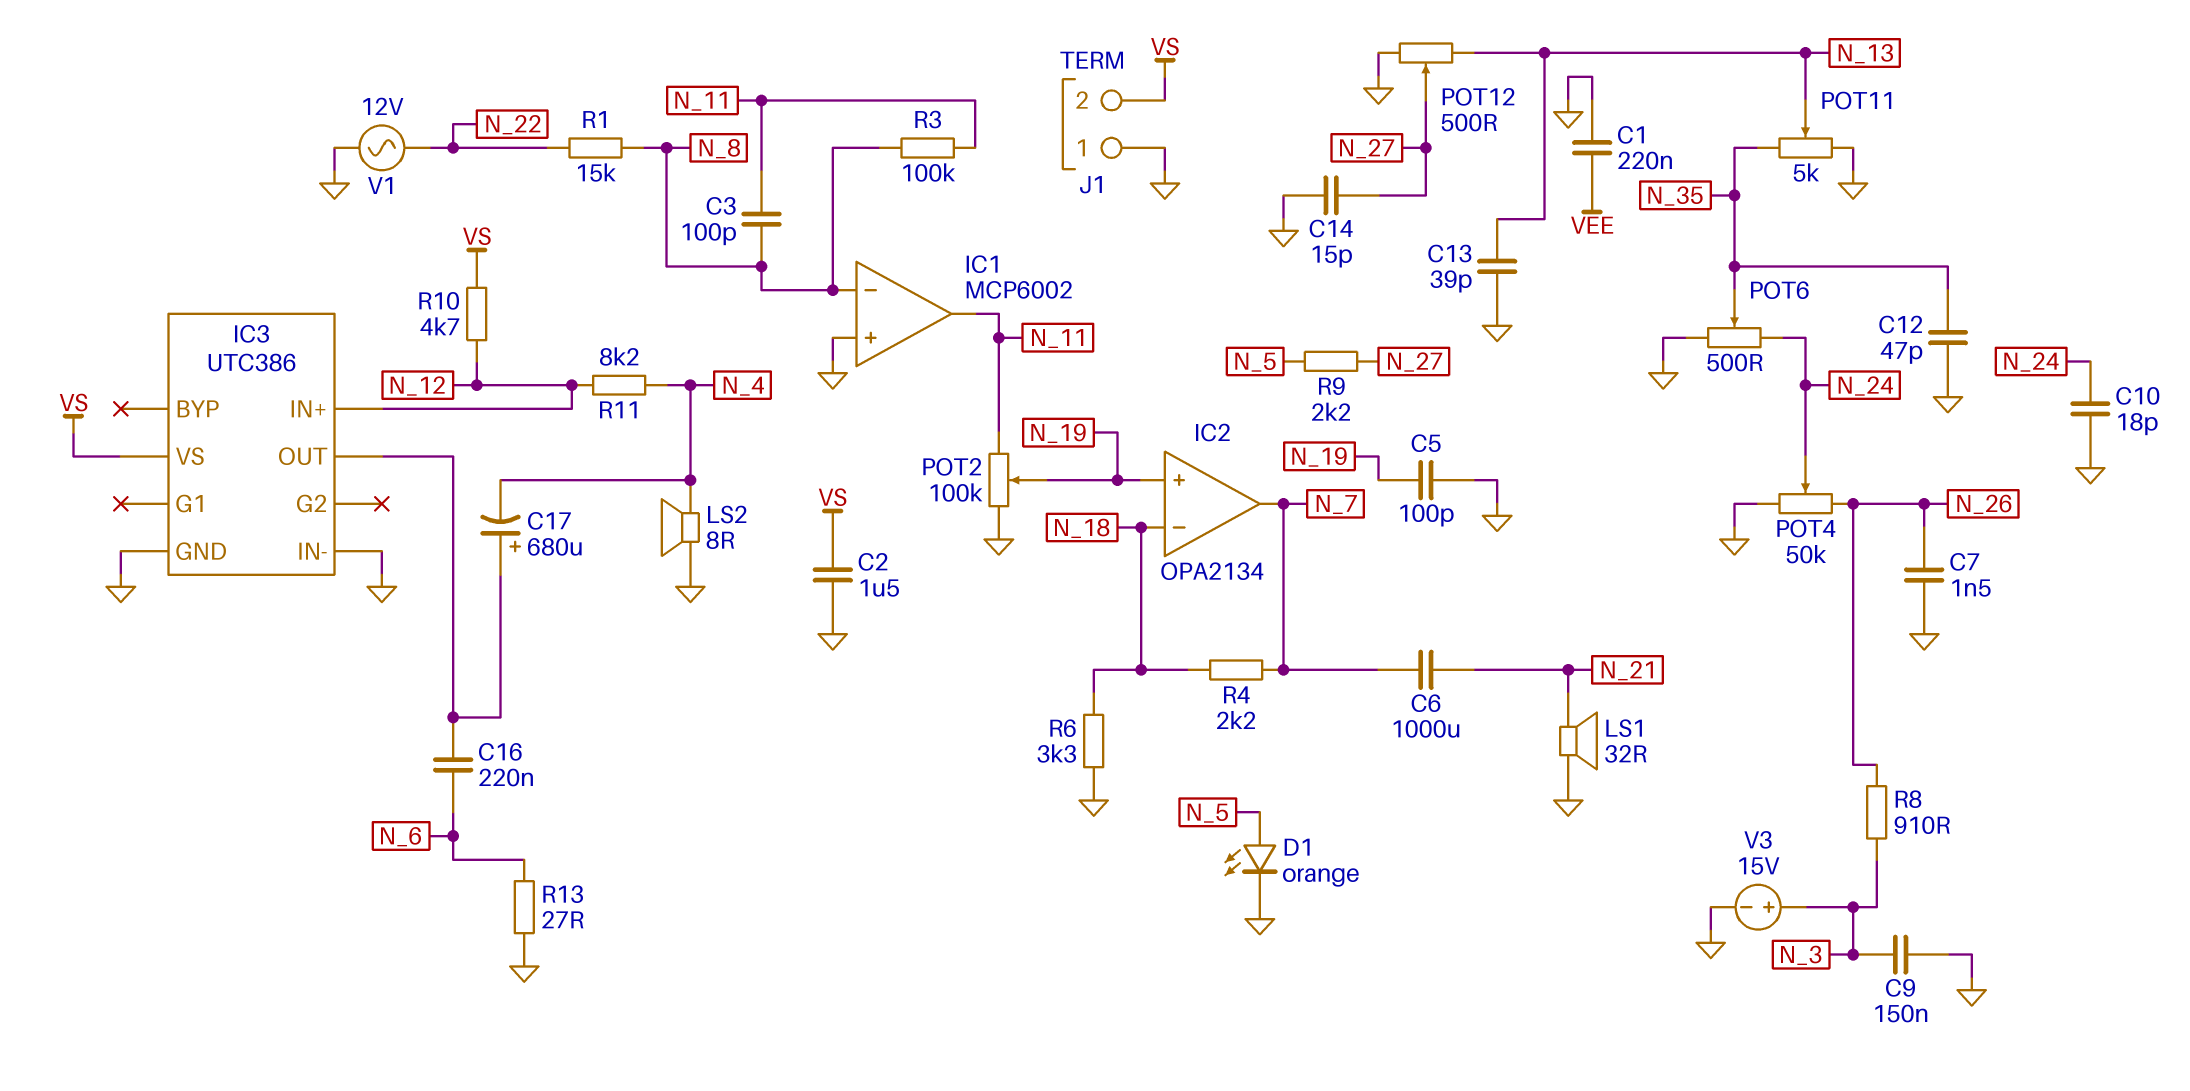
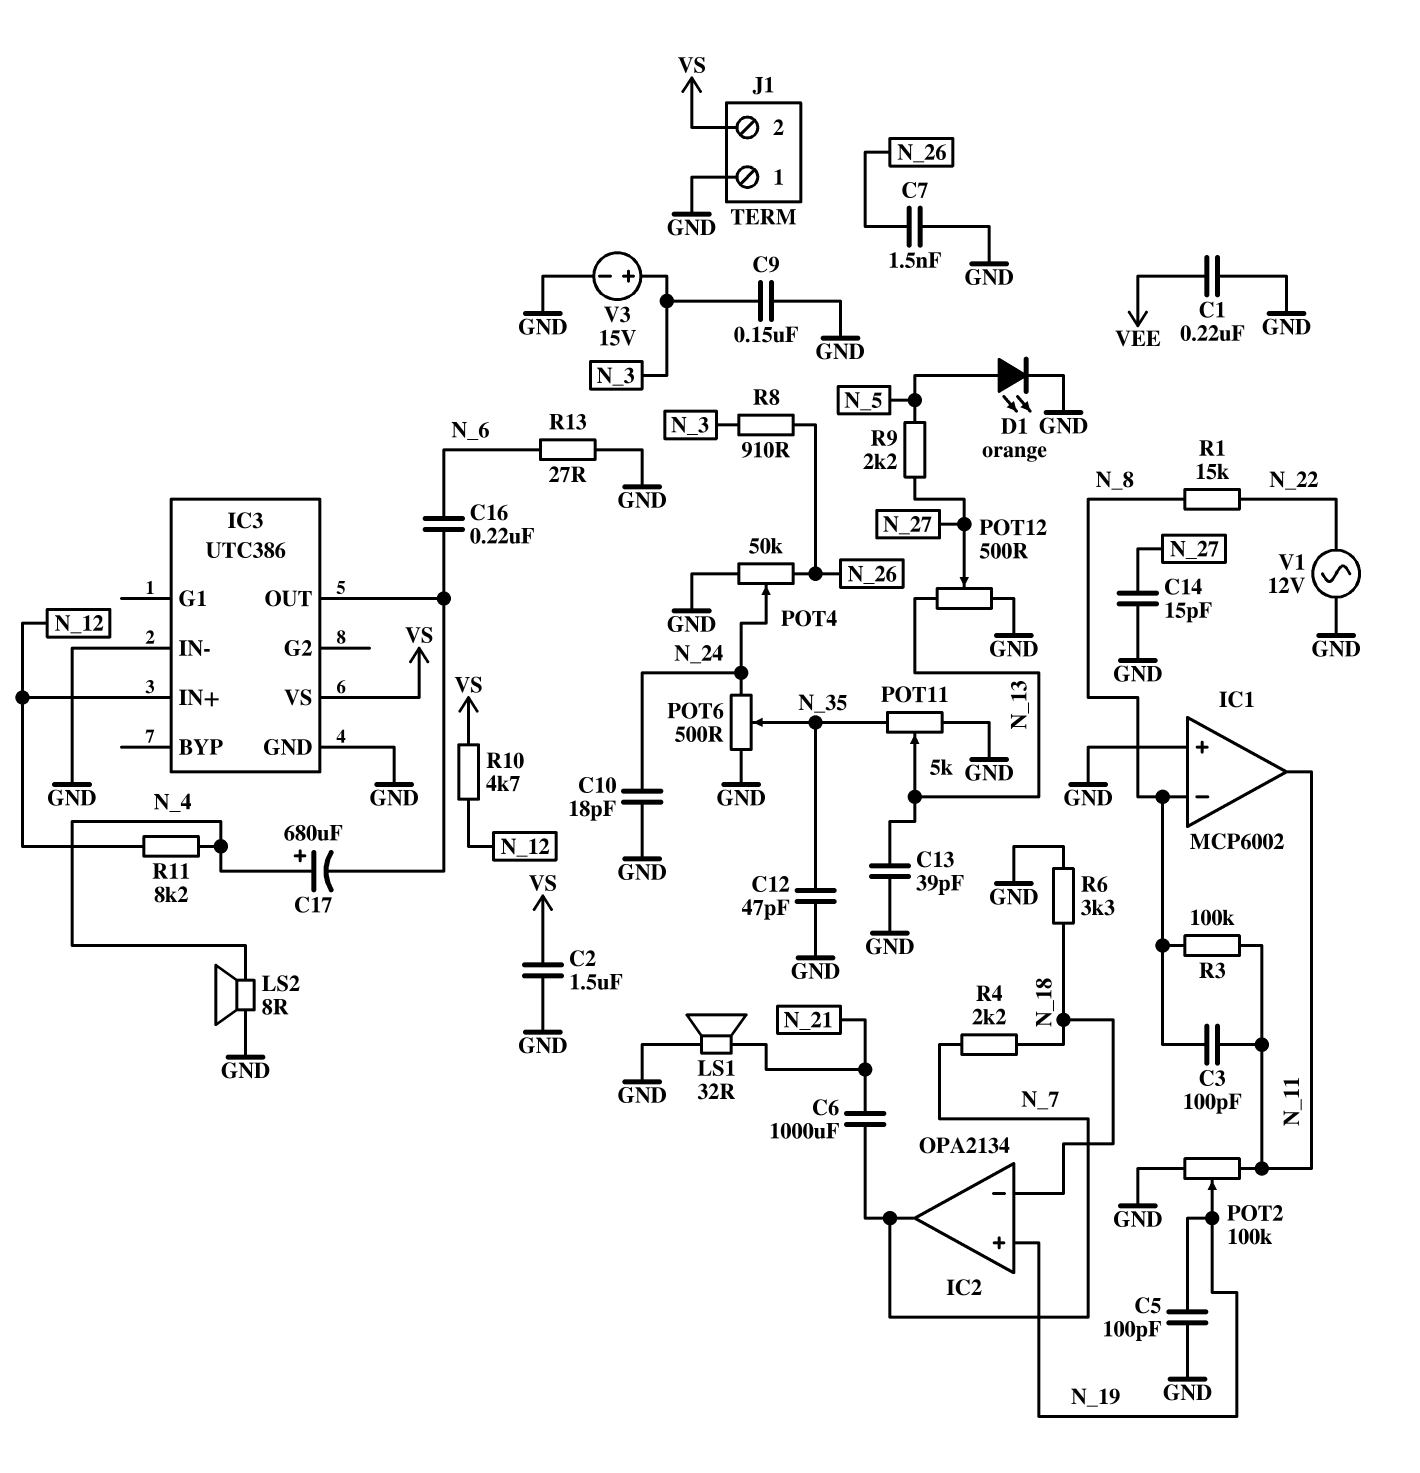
C17: 680uF (plus IC3/OUT, minus N_4) -> 680uF (plus N_4, minus IC3/OUT)

